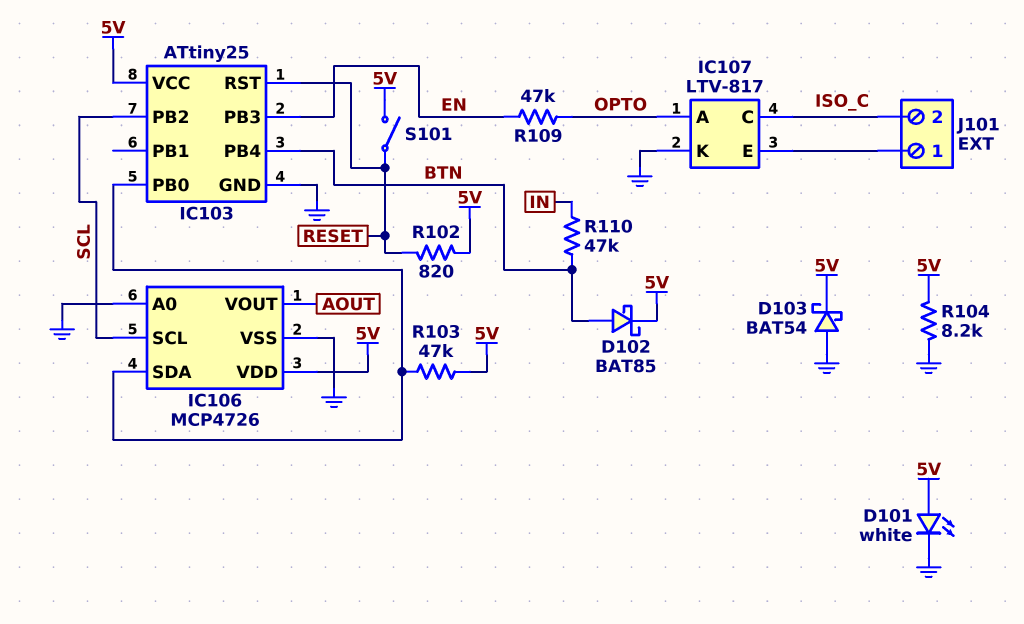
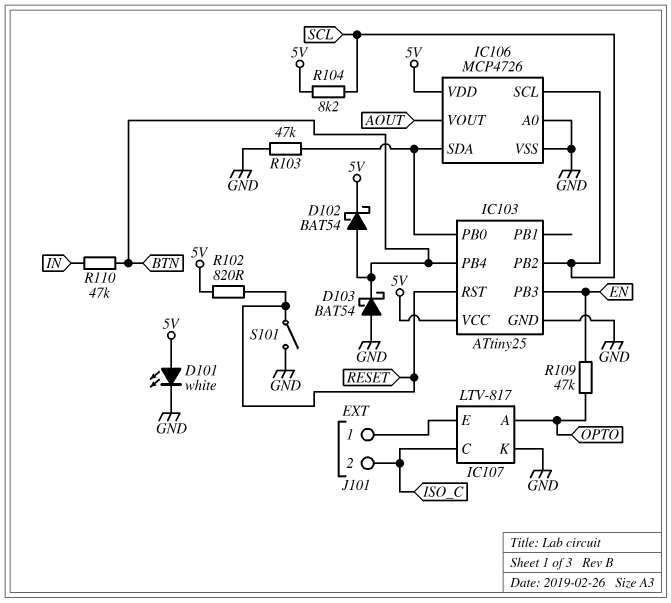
D102: schottky BAT85 (A BTN, K 5V) -> schottky BAT54 (A BTN, K 5V)
D103: schottky BAT54 (A GND, K 5V) -> schottky BAT54 (A GND, K BTN)
R103: 47k (5V, IC103/PB0) -> 47k (GND, IC103/PB0)
R104: 8.2k (5V, GND) -> 8.2k (5V, SCL)
S101: switch (5V, RESET) -> switch (GND, RESET)

